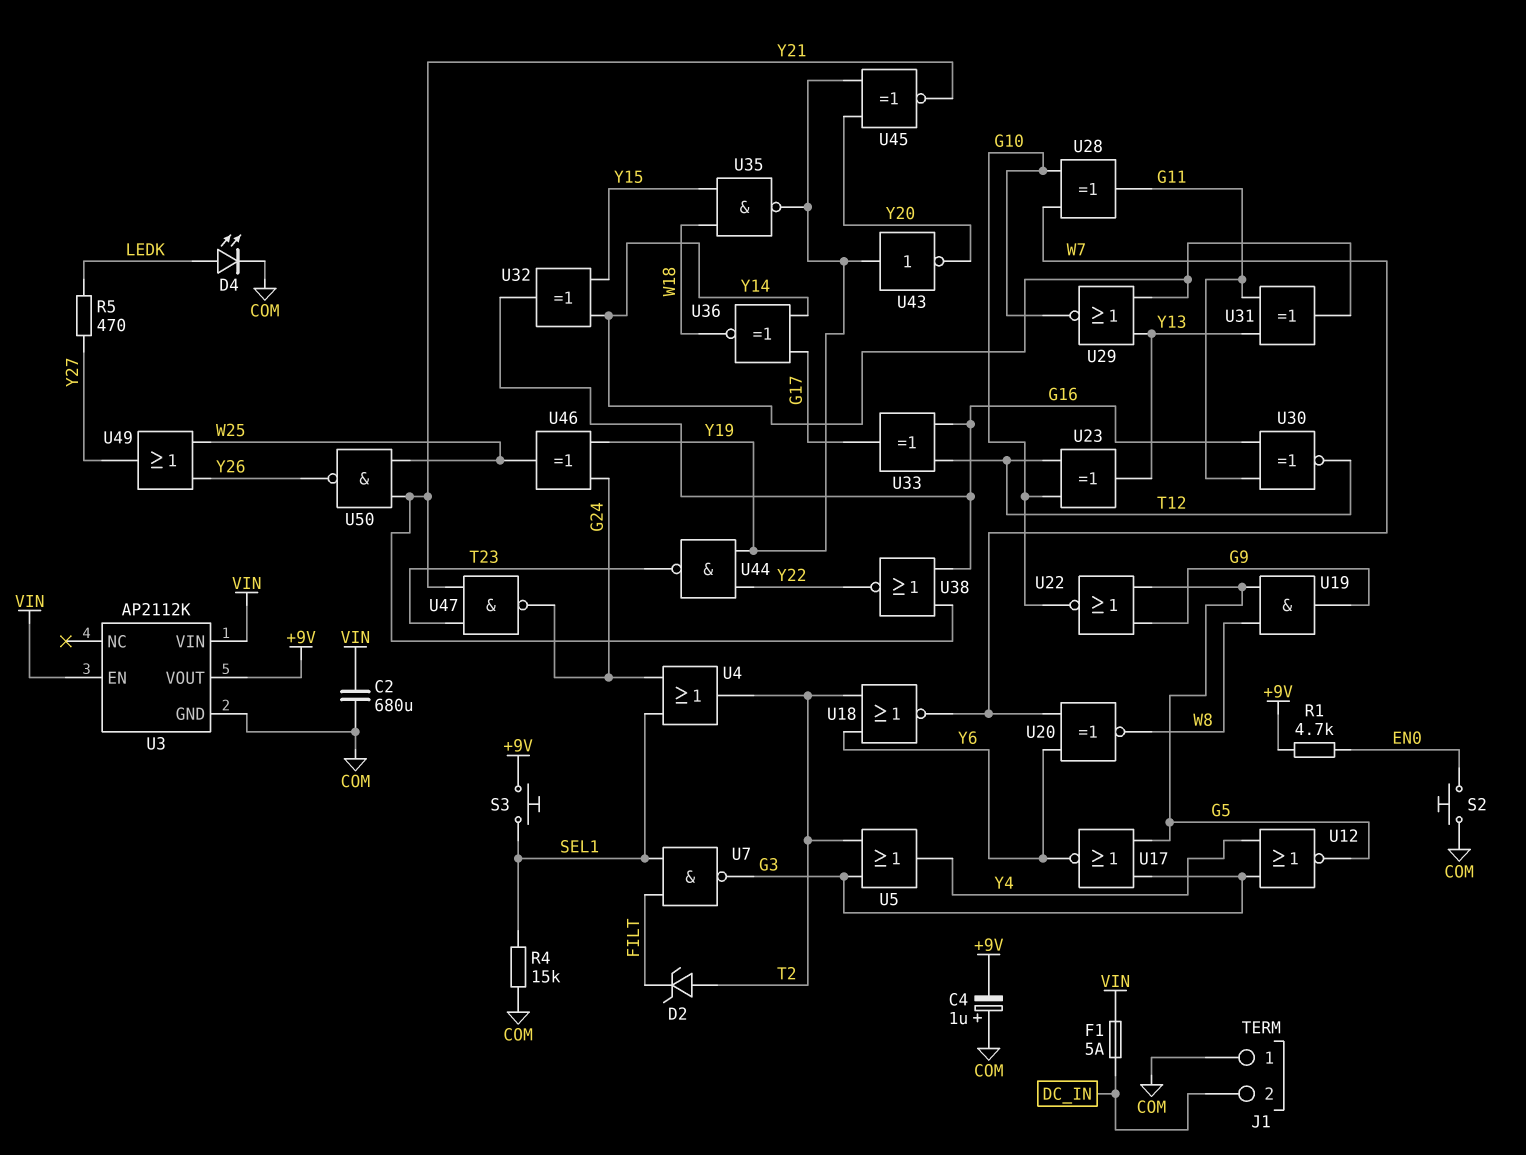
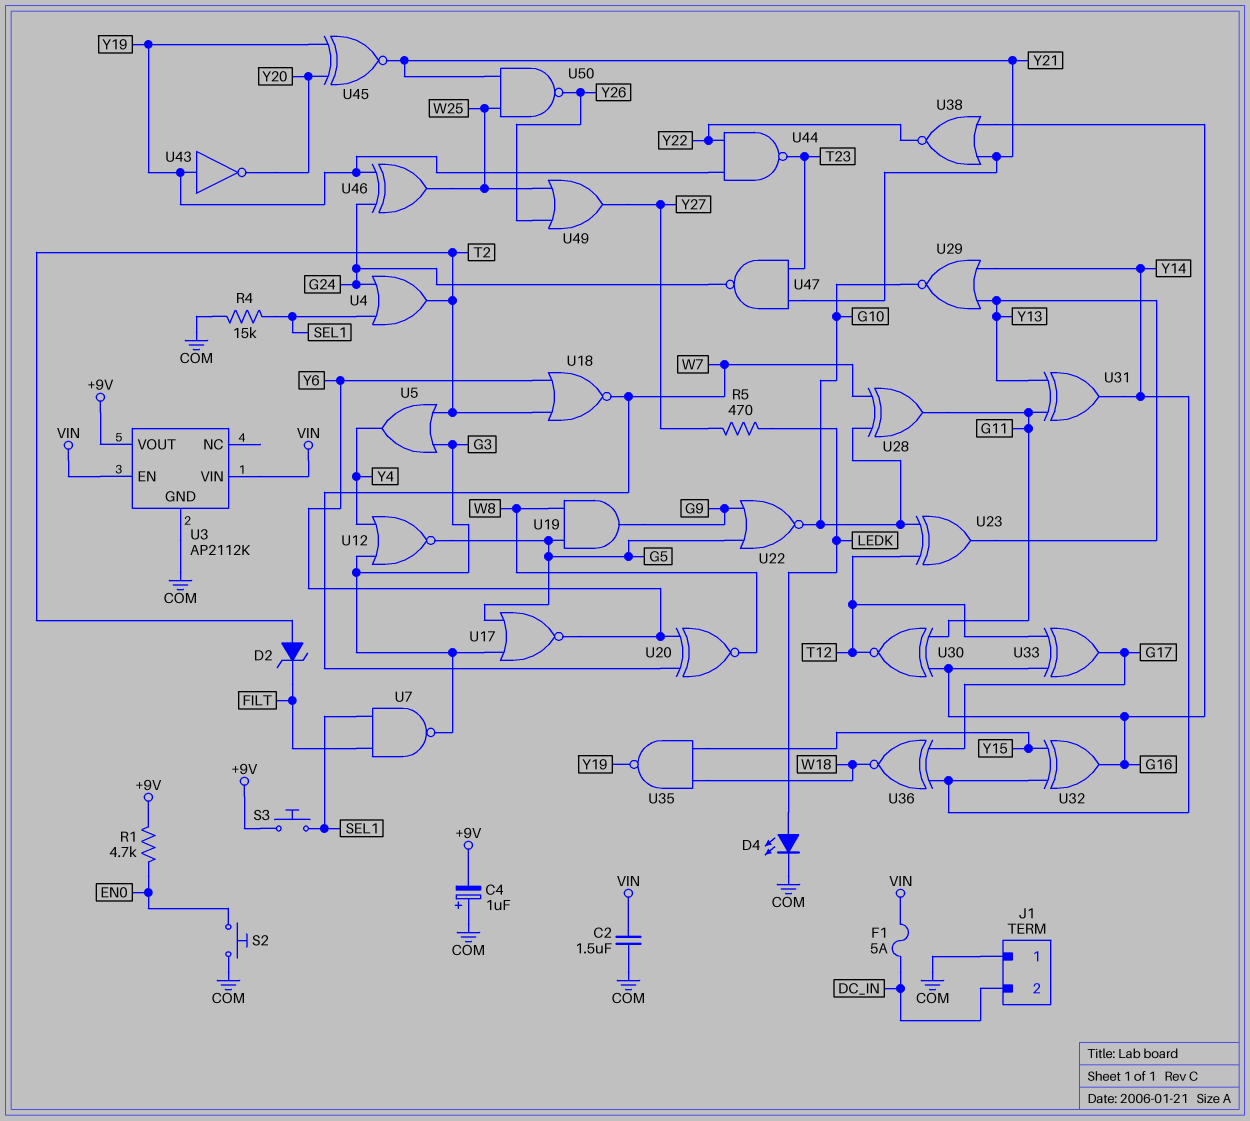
C2: 680uF (COM, VIN) -> 1.5uF (COM, VIN)

